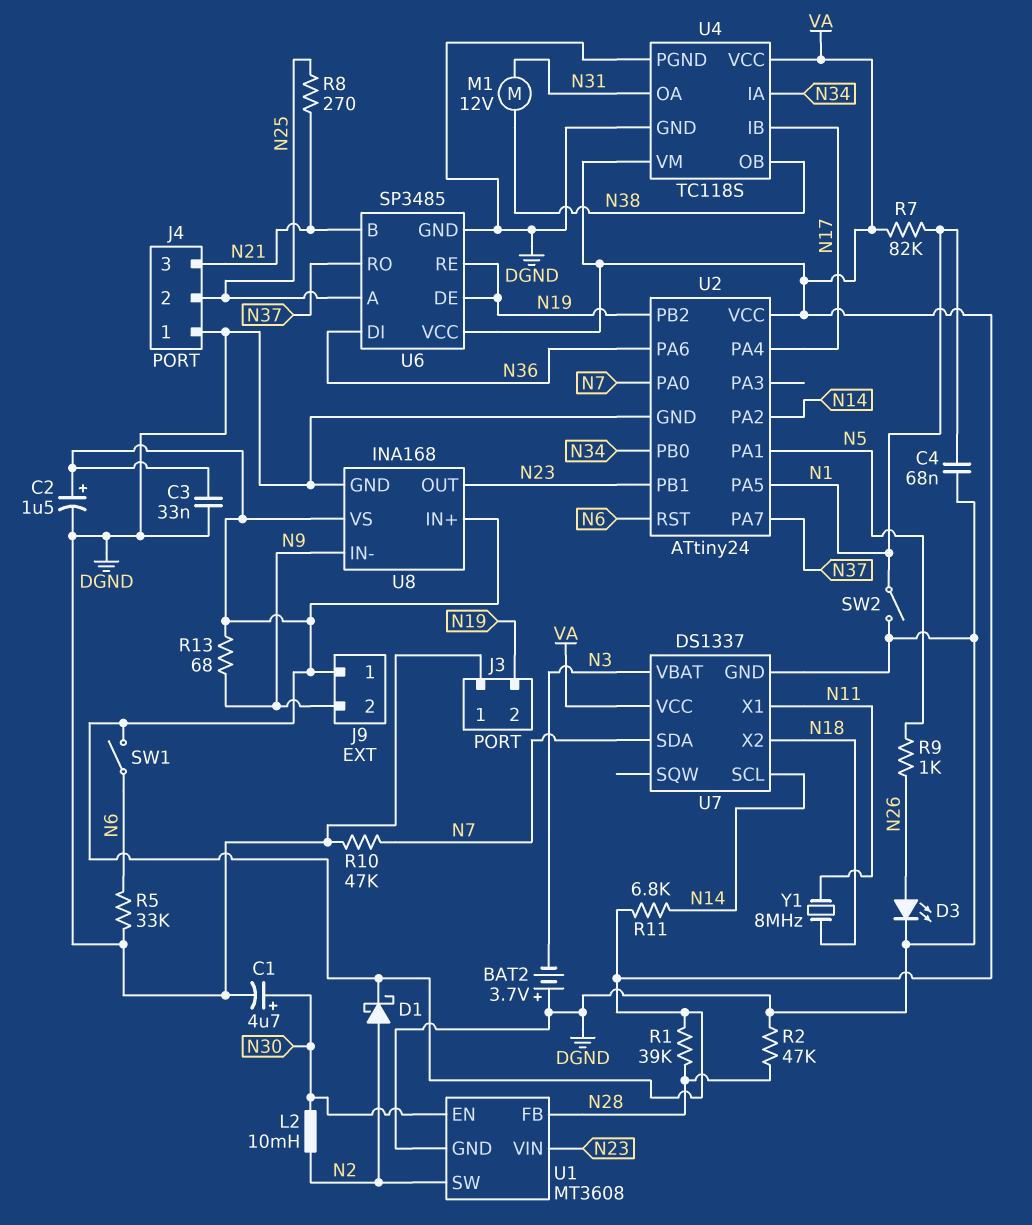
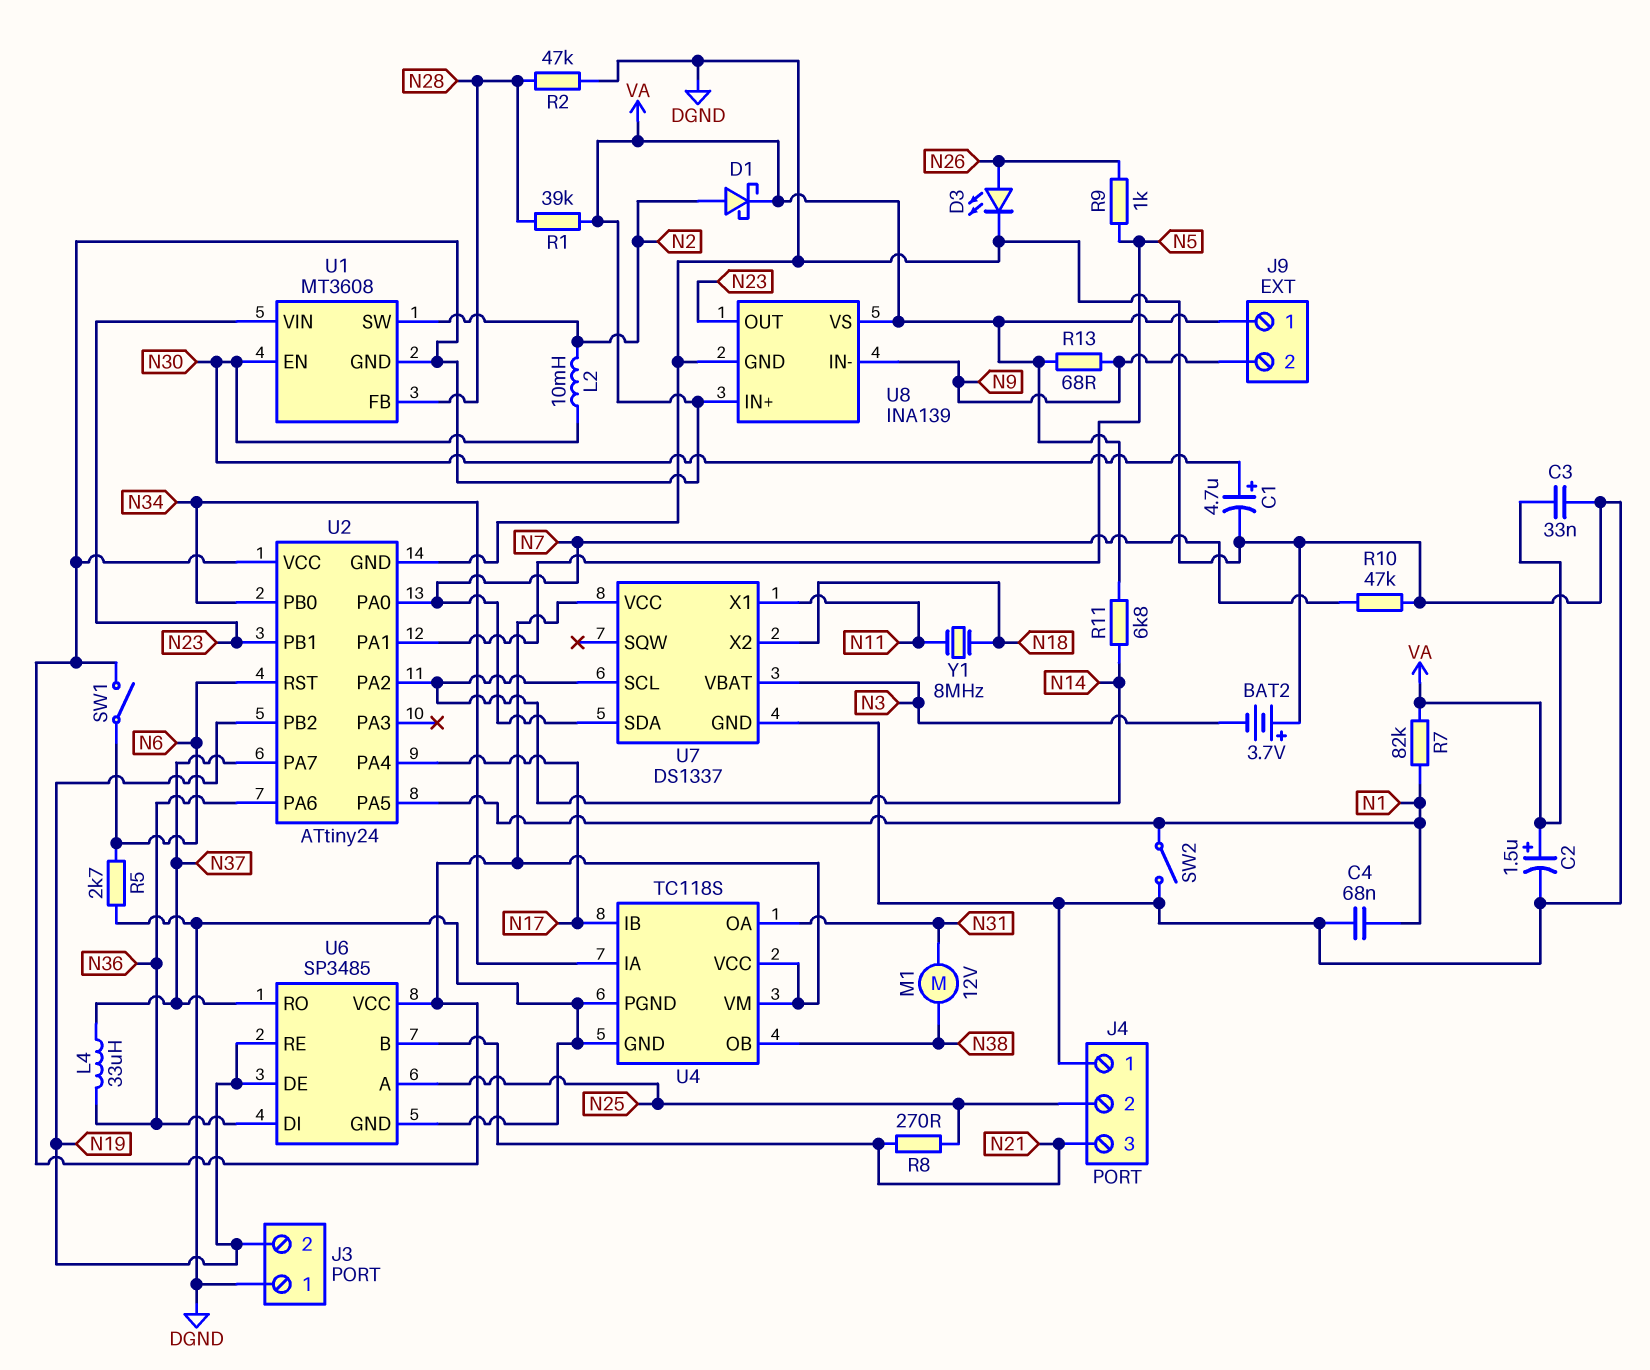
L4: none -> 33uH (N36, N37)
R5: 33k (DGND, N6) -> 2.7k (DGND, N6)
U1 pin GND: DGND -> VA
U8: INA168 -> INA139

